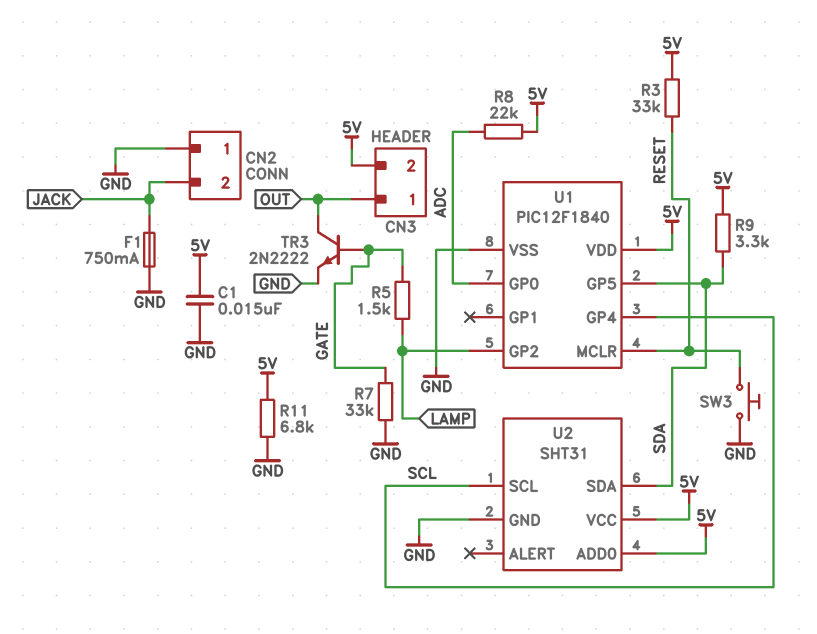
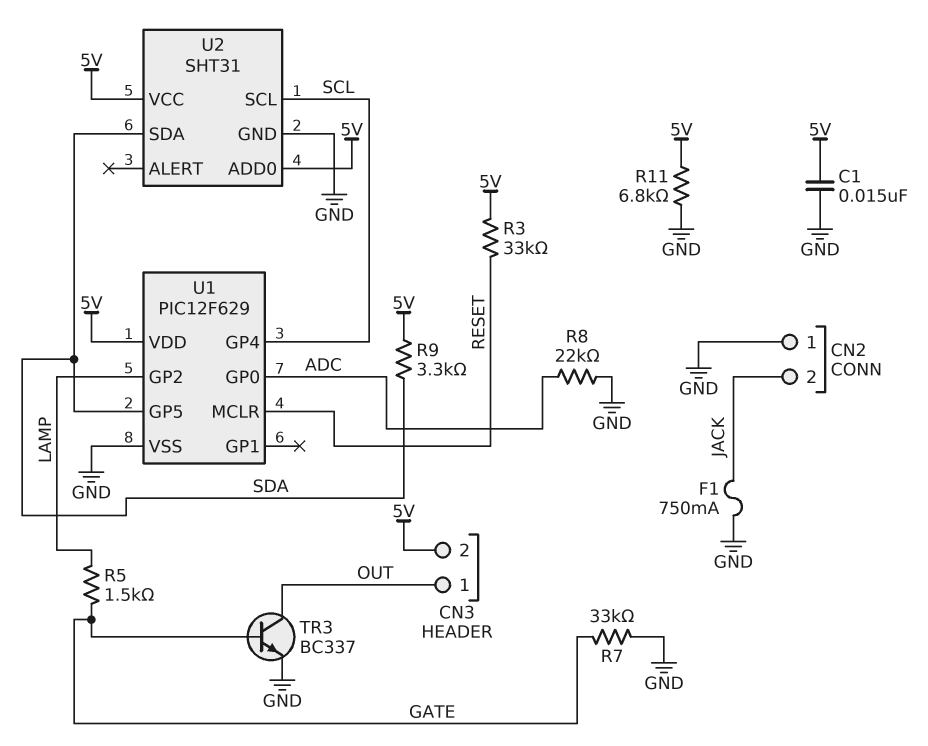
R8: 22k (5V, ADC) -> 22k (ADC, GND)
SW3: button (GND, RESET) -> none
TR3: NPN 2N2222 (B GATE, C OUT, E GND) -> NPN BC337 (B GATE, C OUT, E GND)
U1: PIC12F1840 -> PIC12F629

